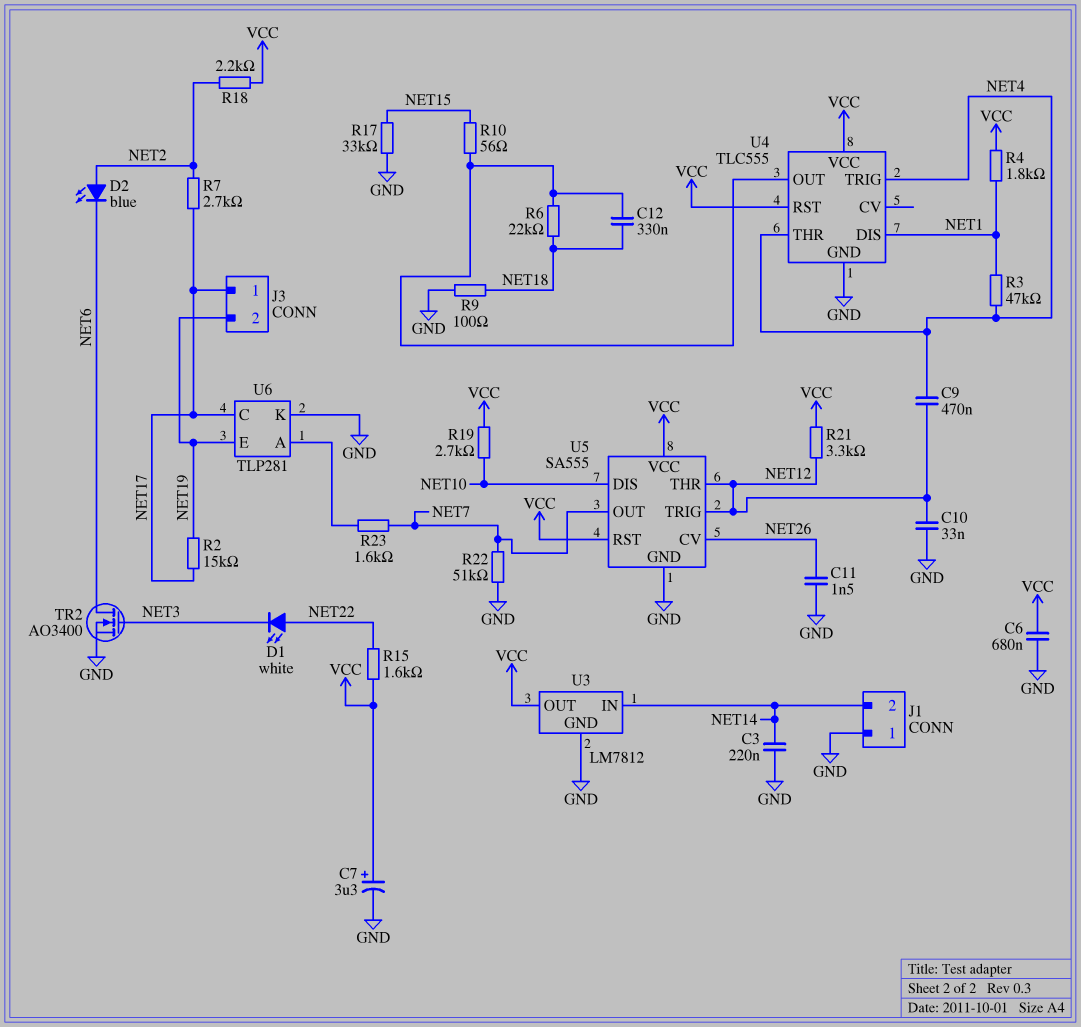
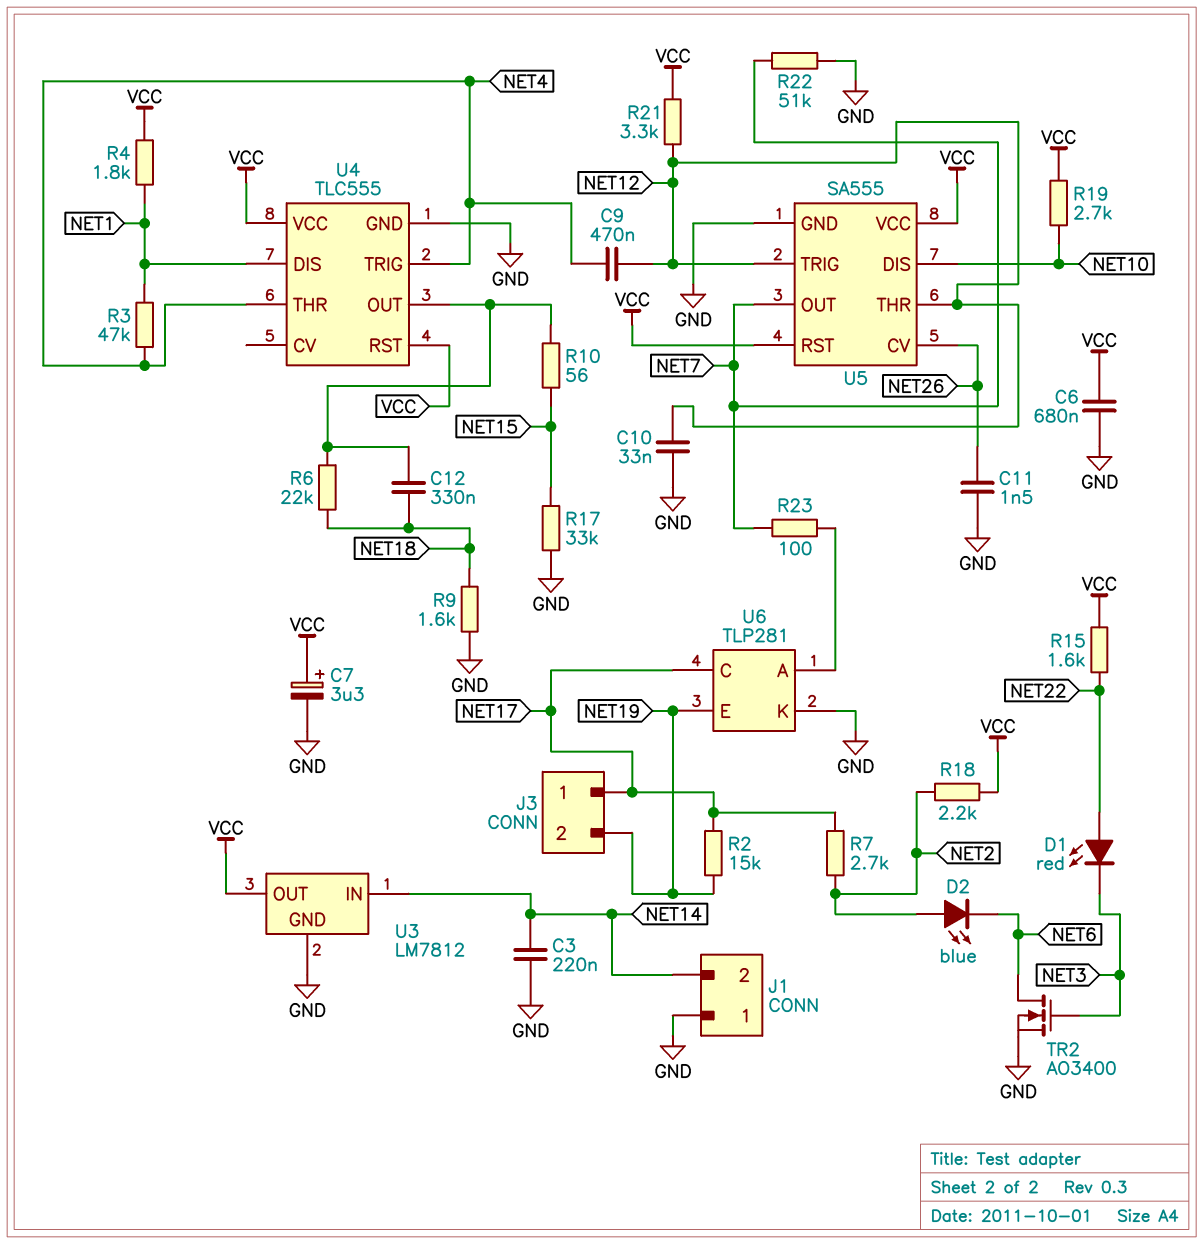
D1: LED white (A NET22, K NET3) -> LED red (A NET22, K NET3)
R9: 100 (GND, NET18) -> 1.6k (GND, NET18)
R23: 1.6k (NET7, U6/A) -> 100 (NET7, U6/A)

